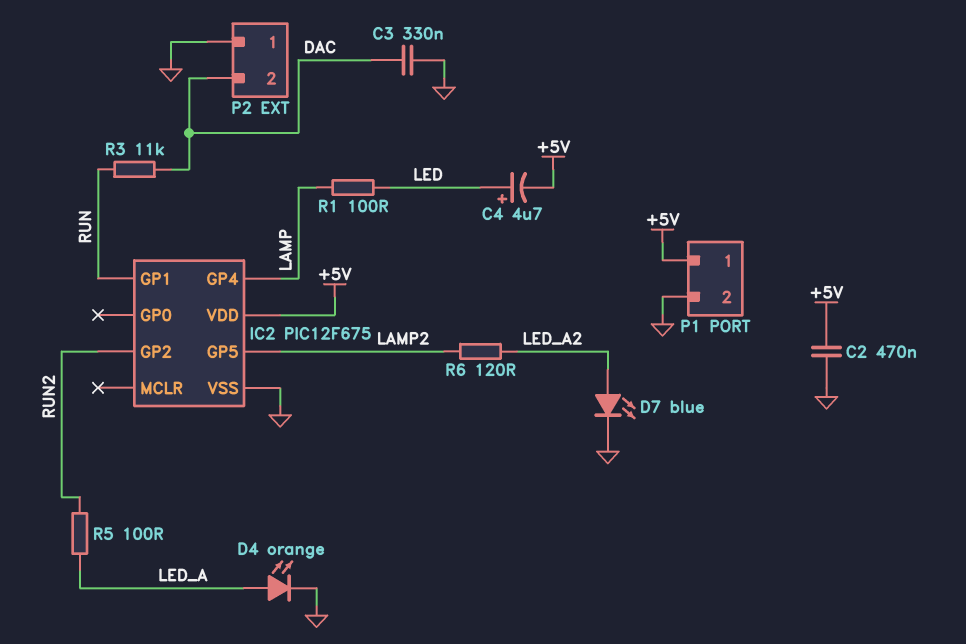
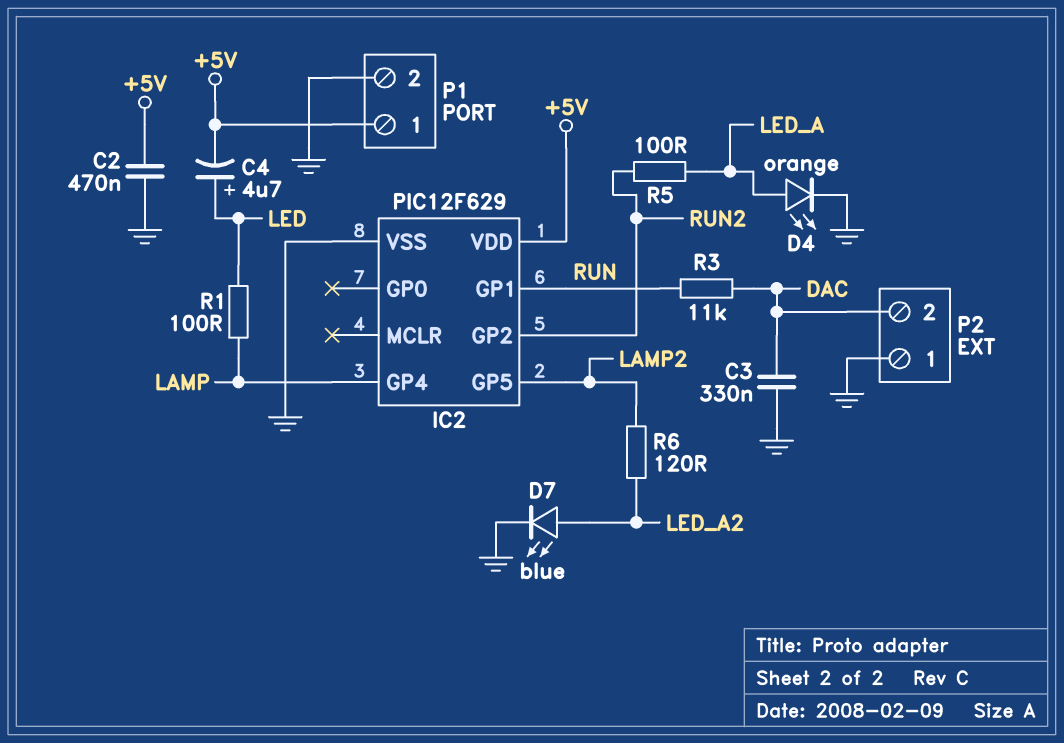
IC2: PIC12F675 -> PIC12F629

